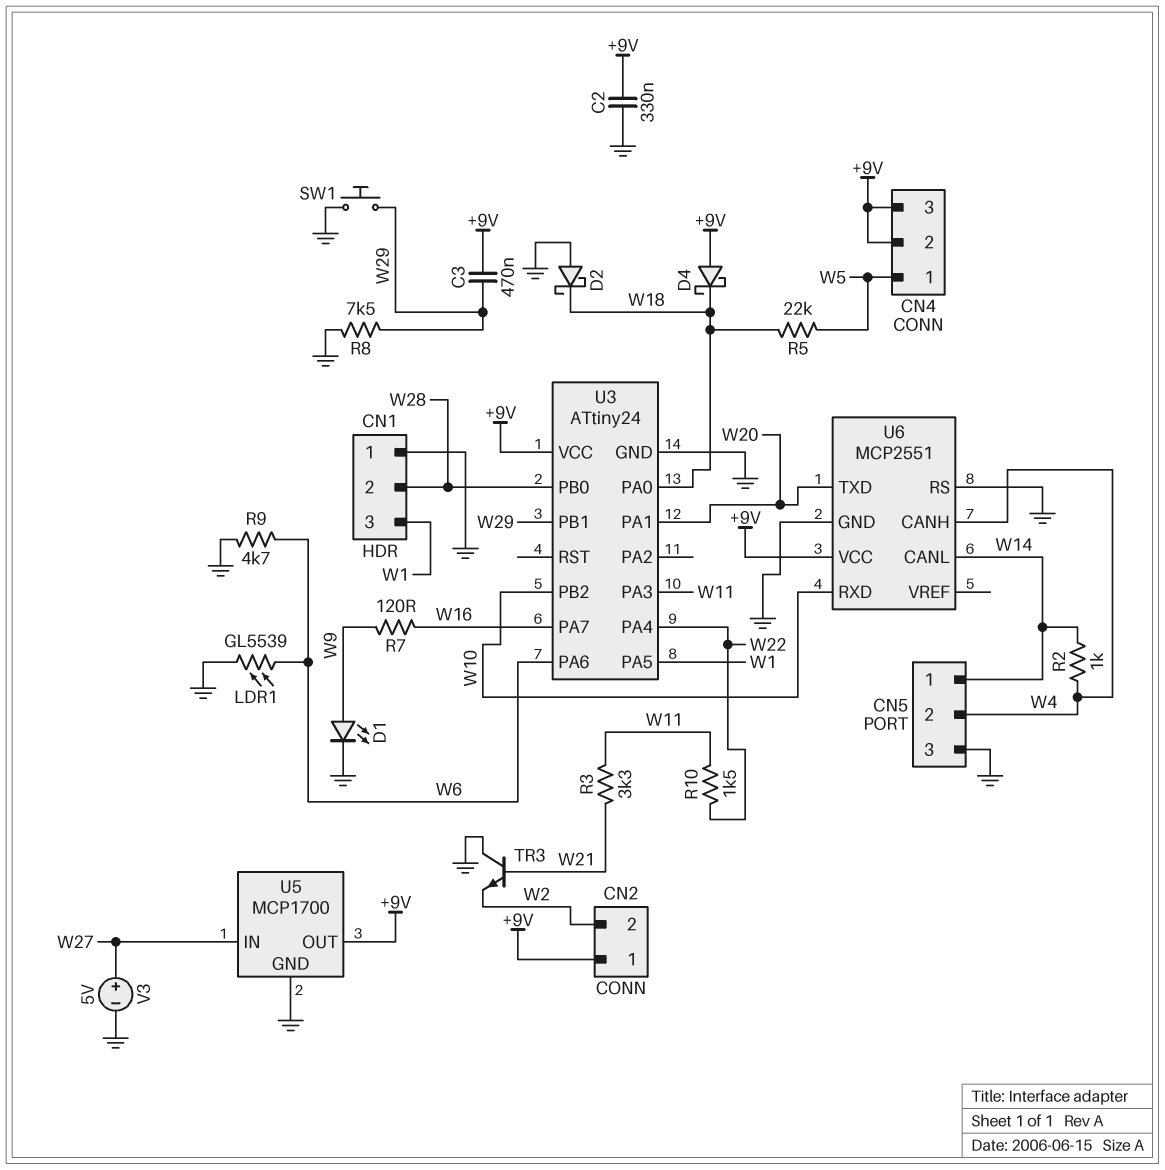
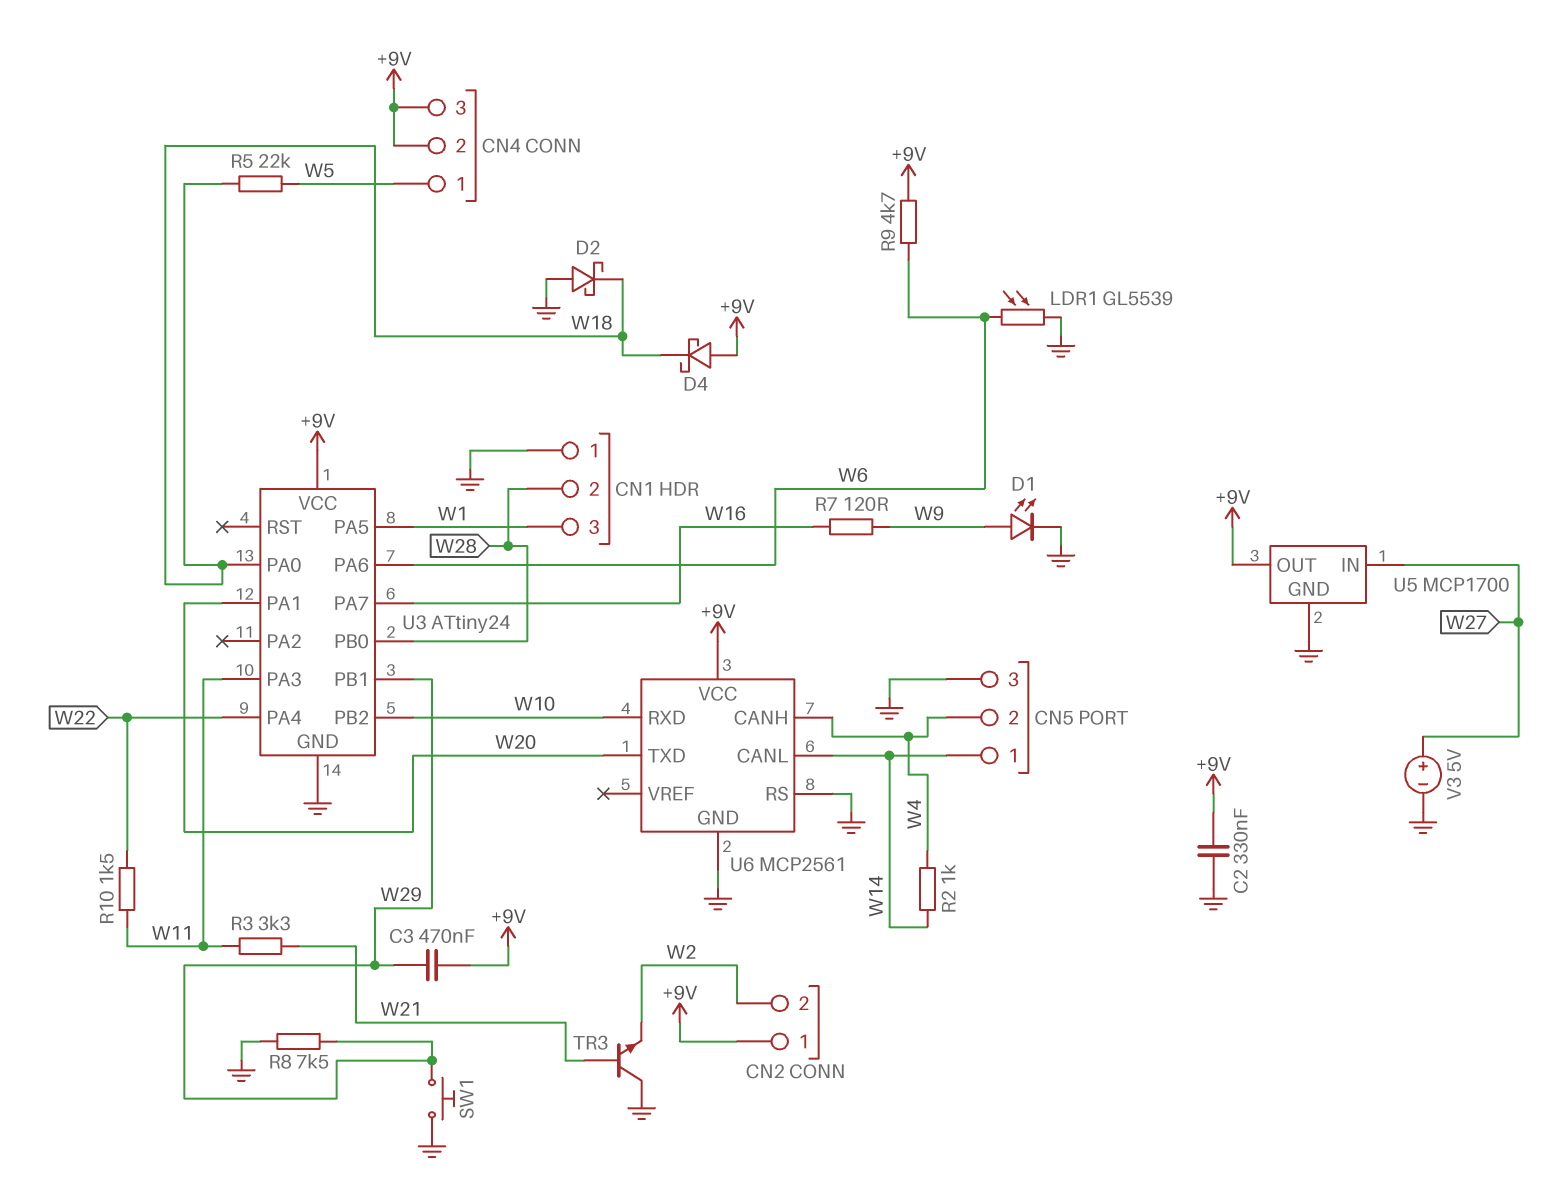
R9: 4.7k (GND, W6) -> 4.7k (+9V, W6)
U6: MCP2551 -> MCP2561

